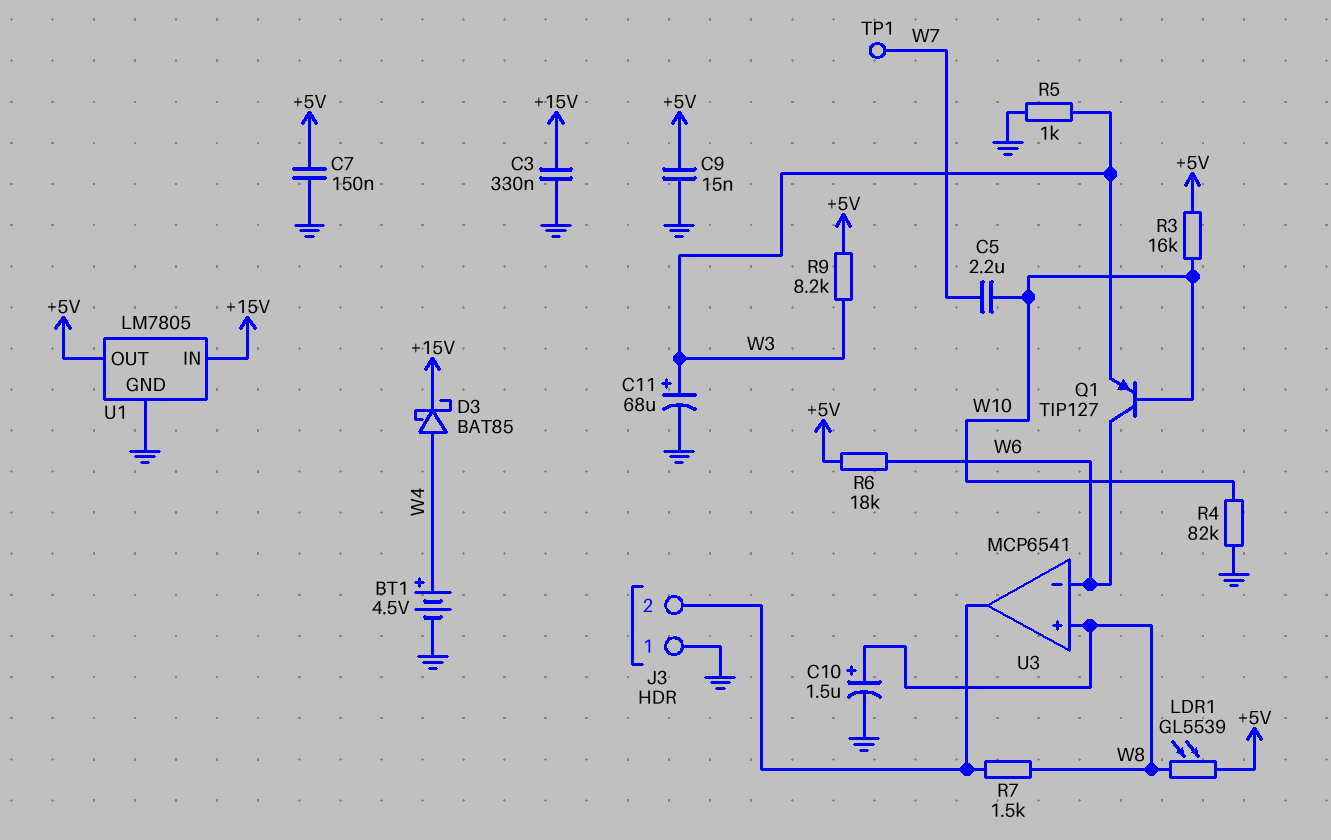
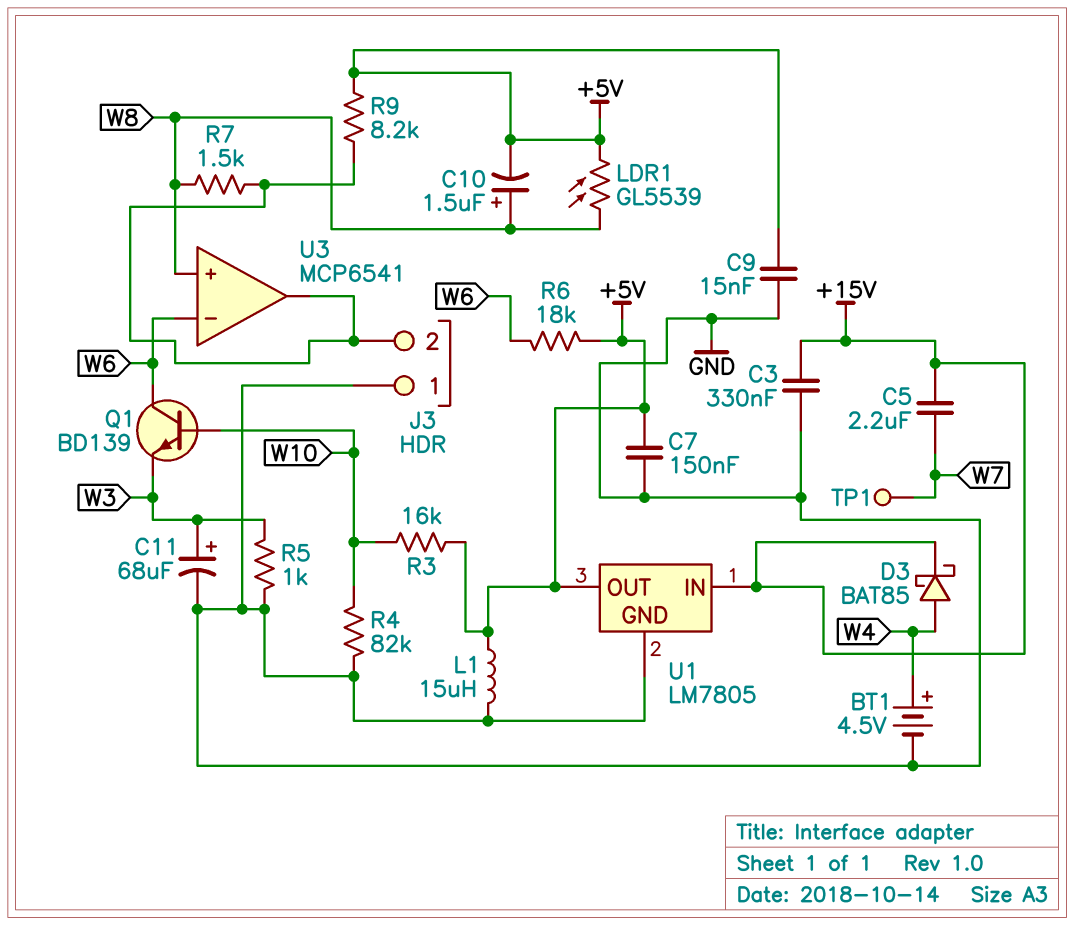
C5: 2.2uF (W7, W10) -> 2.2uF (+15V, W7)
C10: 1.5uF (plus W8, minus GND) -> 1.5uF (plus W8, minus +5V)
L1: none -> 15uH (+5V, GND)
Q1: PNP TIP127 (B W10, C W6, E W3) -> NPN BD139 (B W10, C W6, E W3)
R9: 8.2k (+5V, W3) -> 8.2k (+5V, J3/2)

